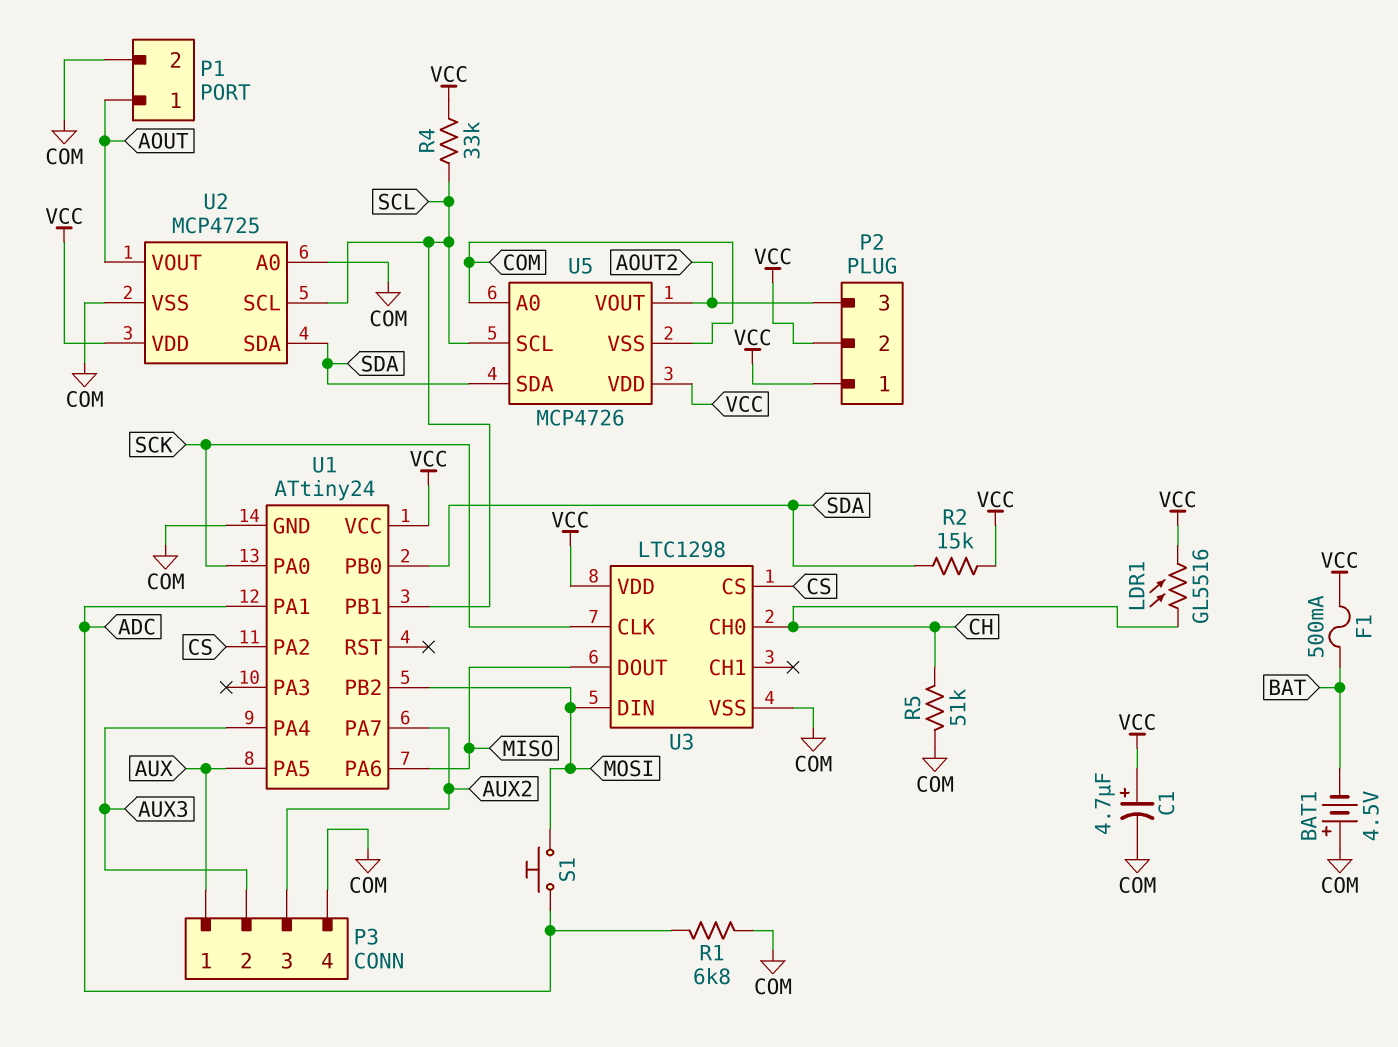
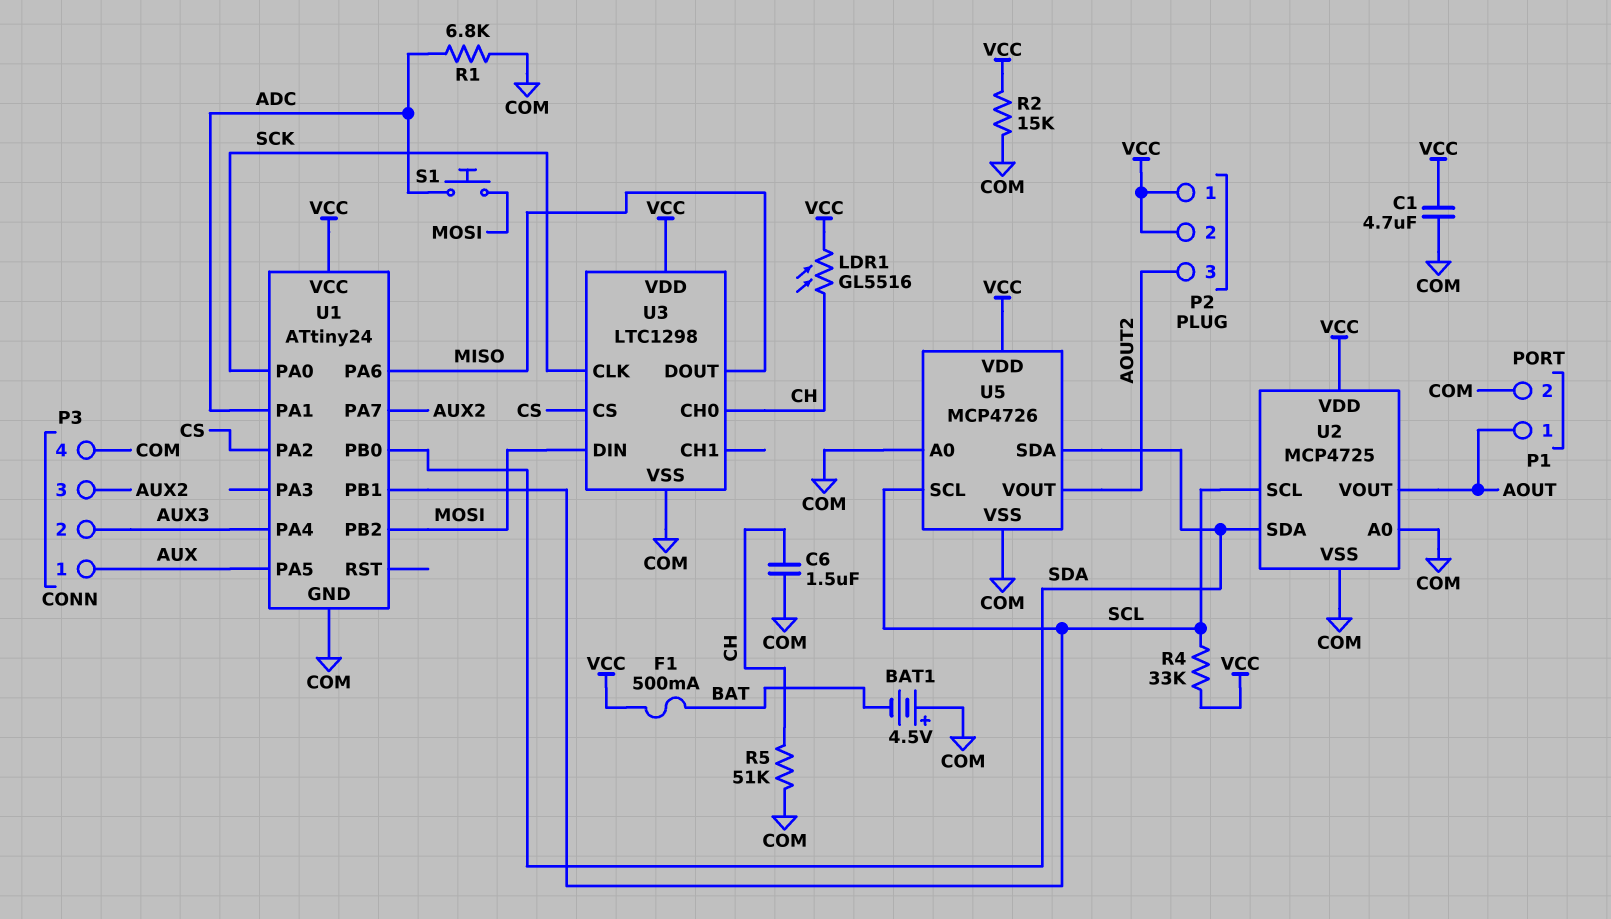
C1: 4.7uF (plus VCC, minus COM) -> 4.7uF (COM, VCC)
C6: none -> 1.5uF (CH, COM)
R2: 15k (SDA, VCC) -> 15k (COM, VCC)

